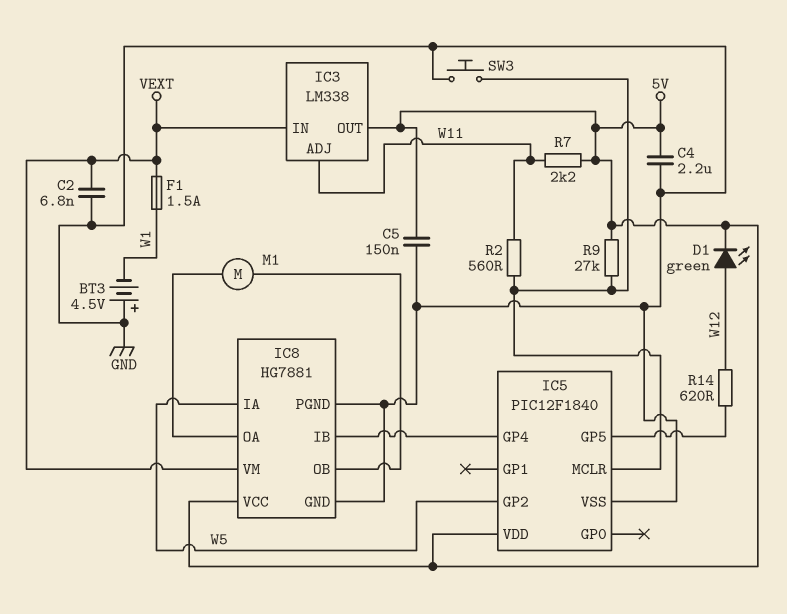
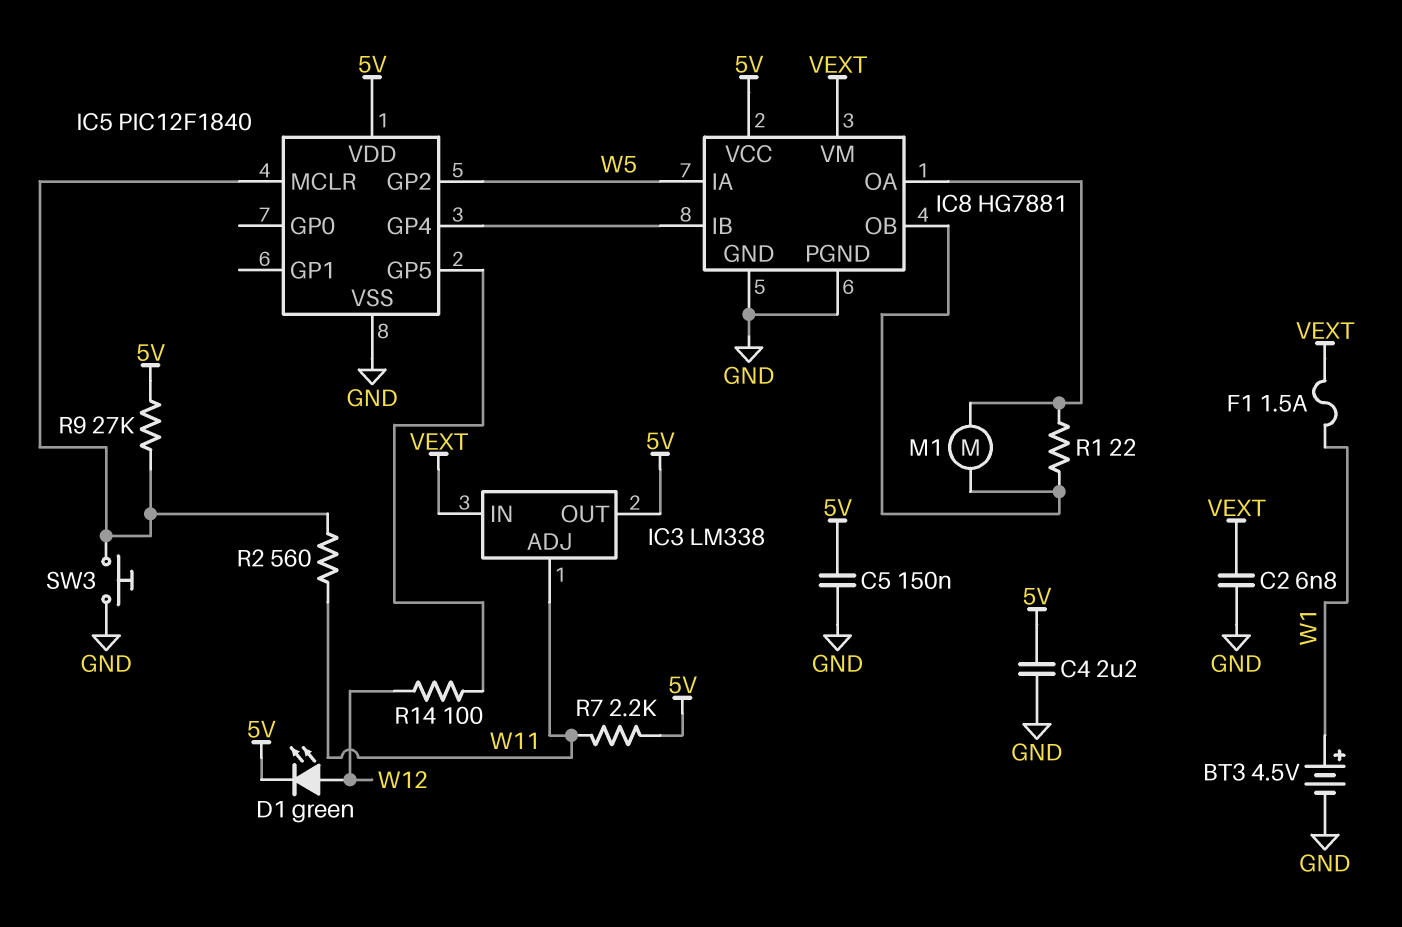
BT3: 4.5V (plus GND, minus W1) -> 4.5V (plus W1, minus GND)
R1: none -> 22 (IC8/OA, IC8/OB)
R14: 620 (IC5/GP5, W12) -> 100 (IC5/GP5, W12)

